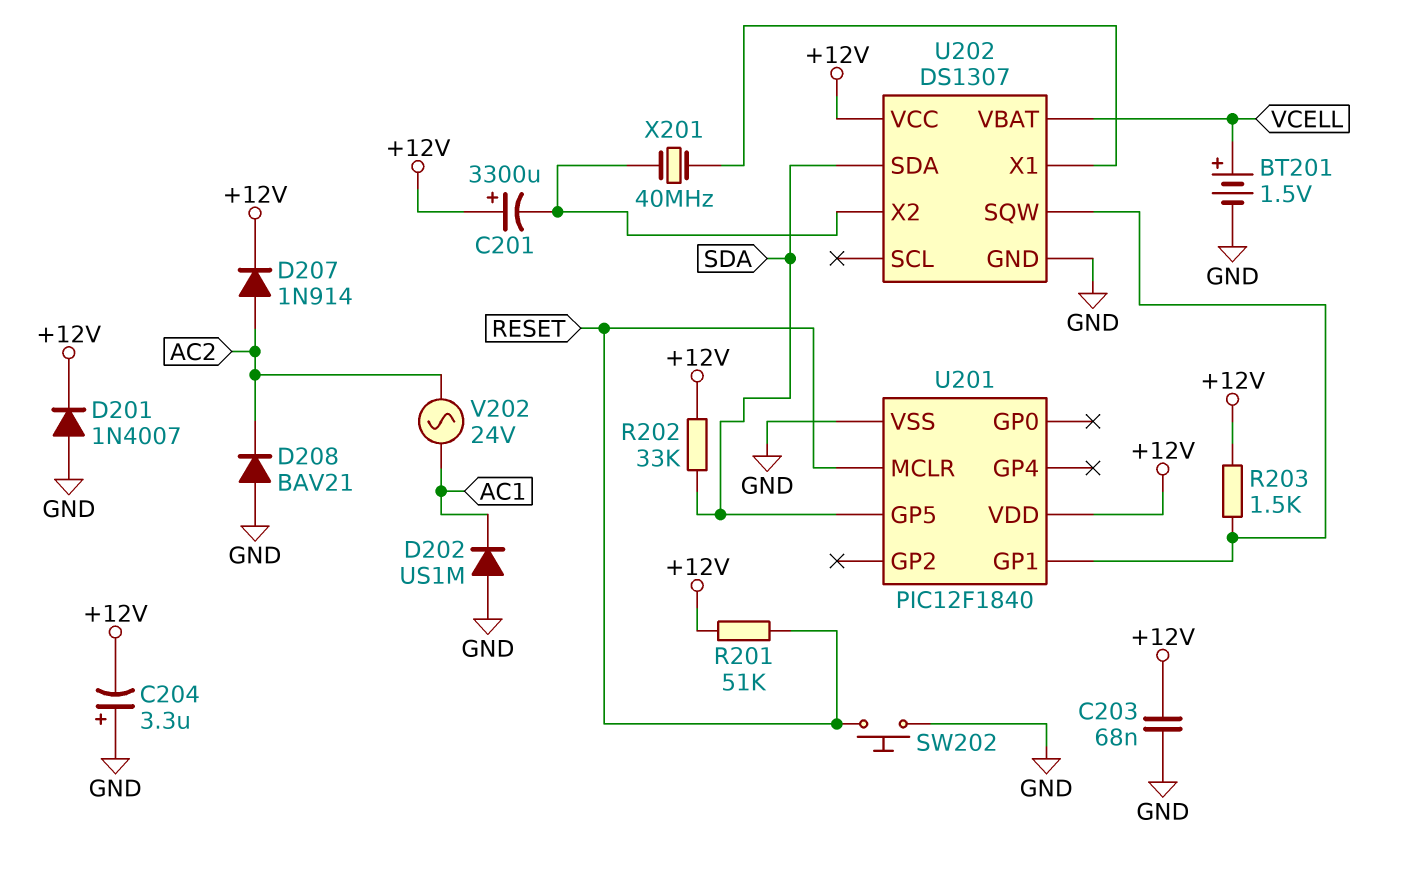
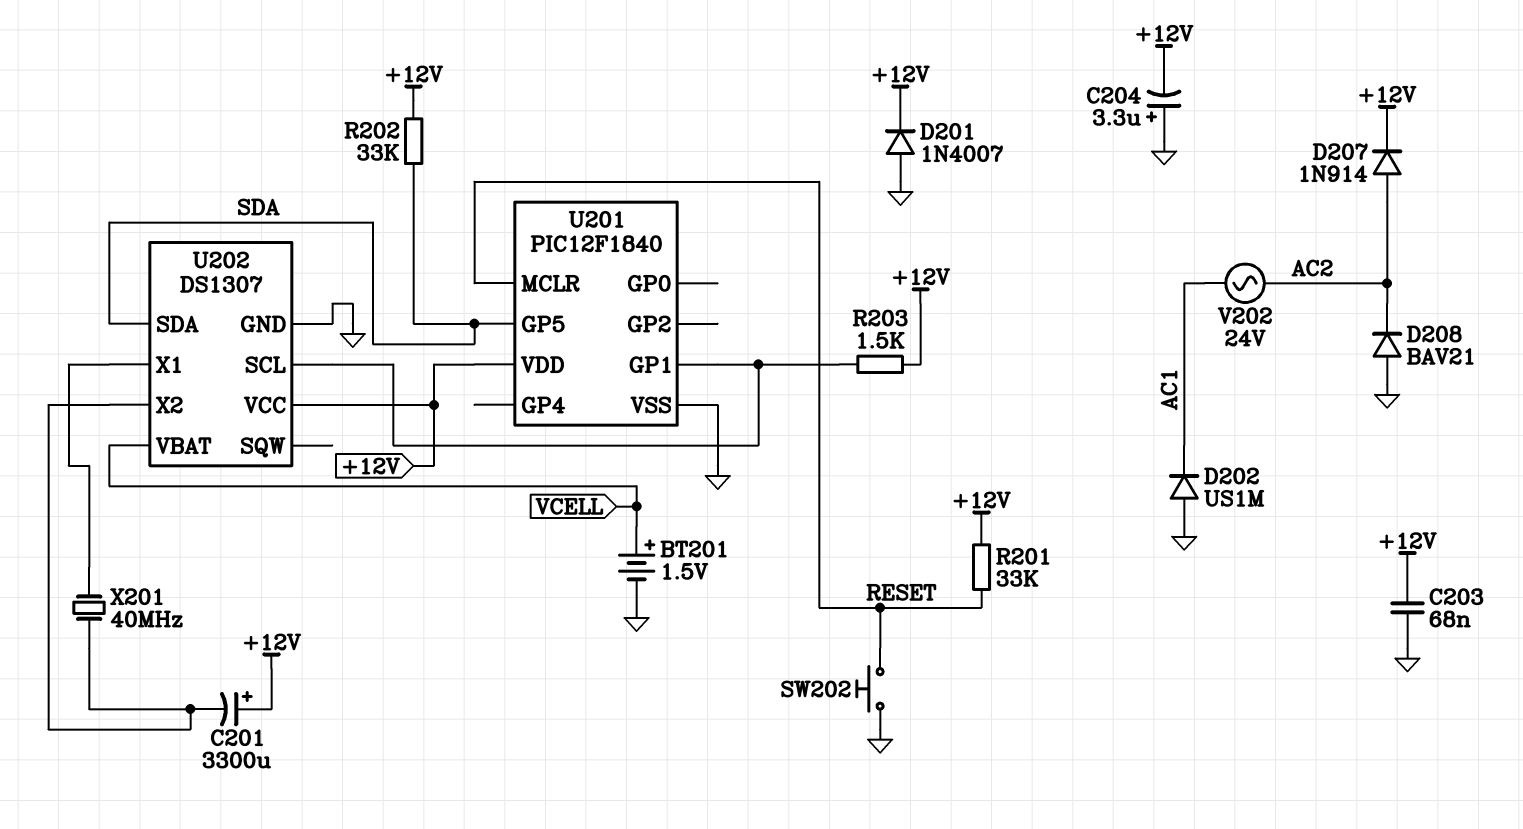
R201: 51k (+12V, RESET) -> 33k (+12V, RESET)
U202 pin SCL: none -> U201/GP1
U202 pin SQW: U201/GP1 -> none

